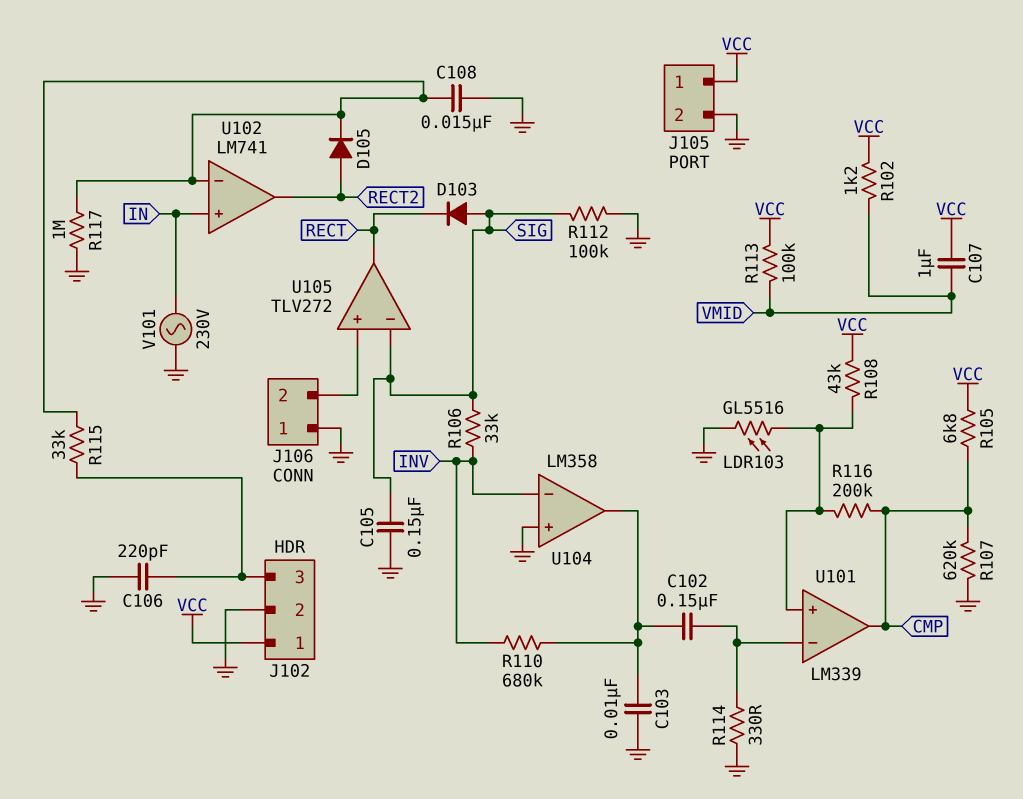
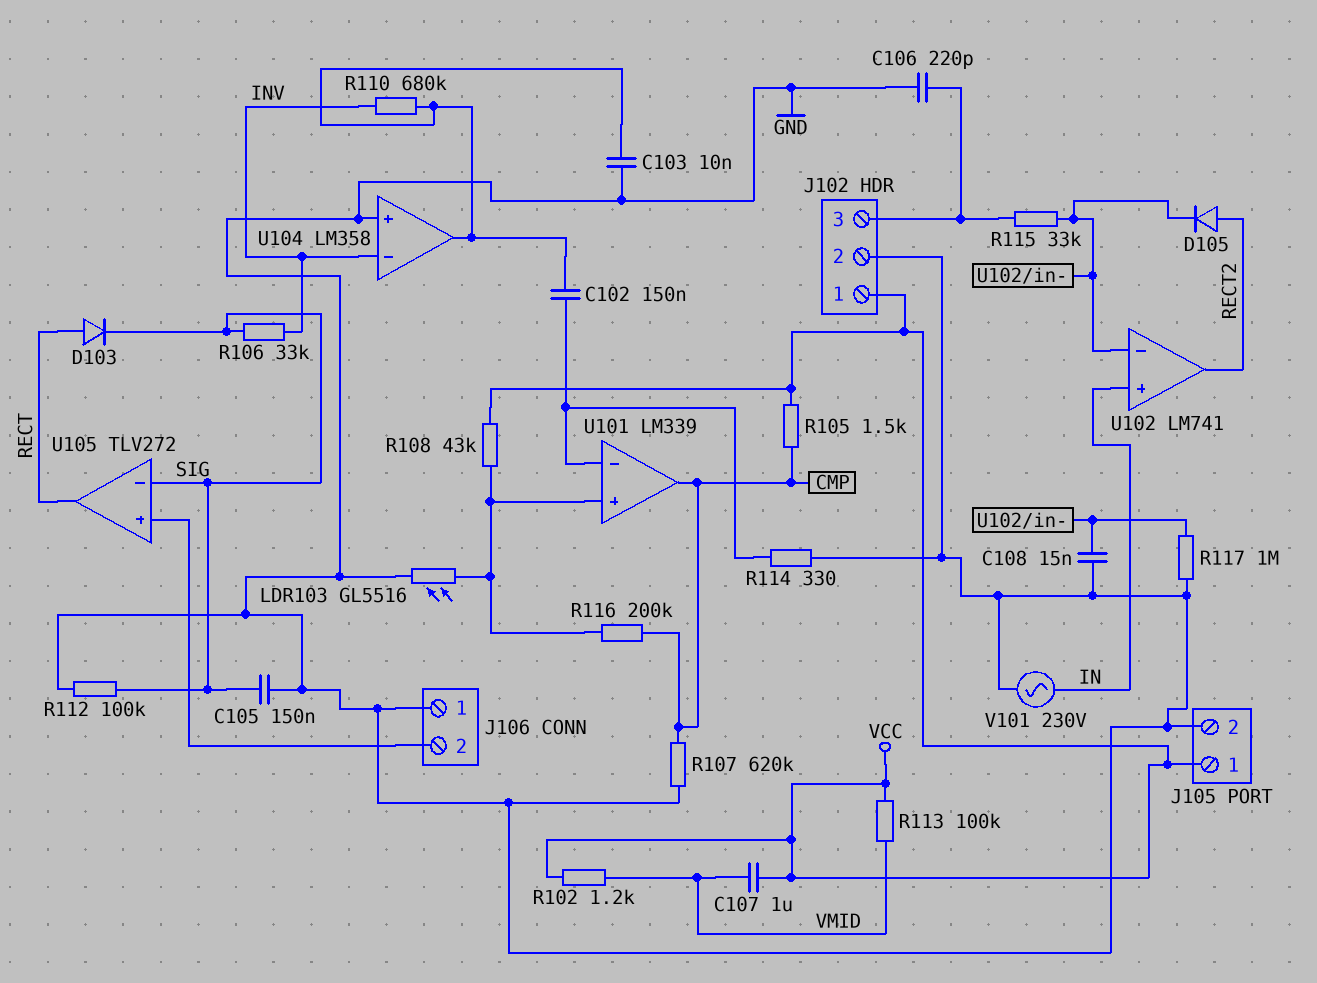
D103: diode (A SIG, K RECT) -> diode (A RECT, K SIG)
R105: 6.8k (CMP, VCC) -> 1.5k (CMP, VCC)

